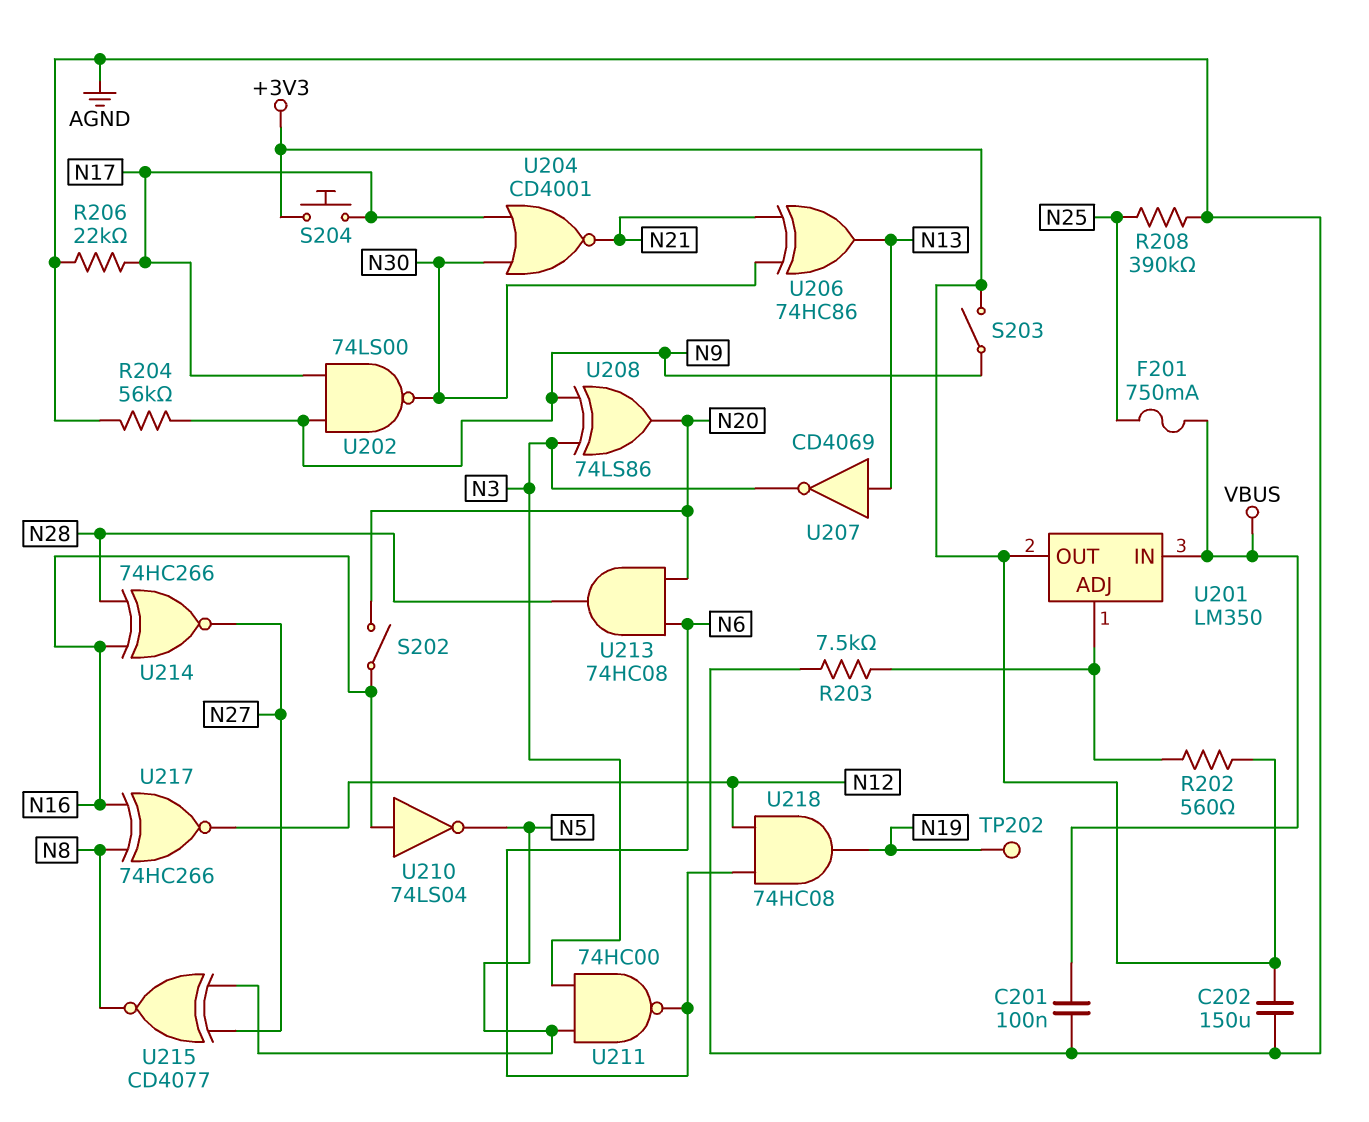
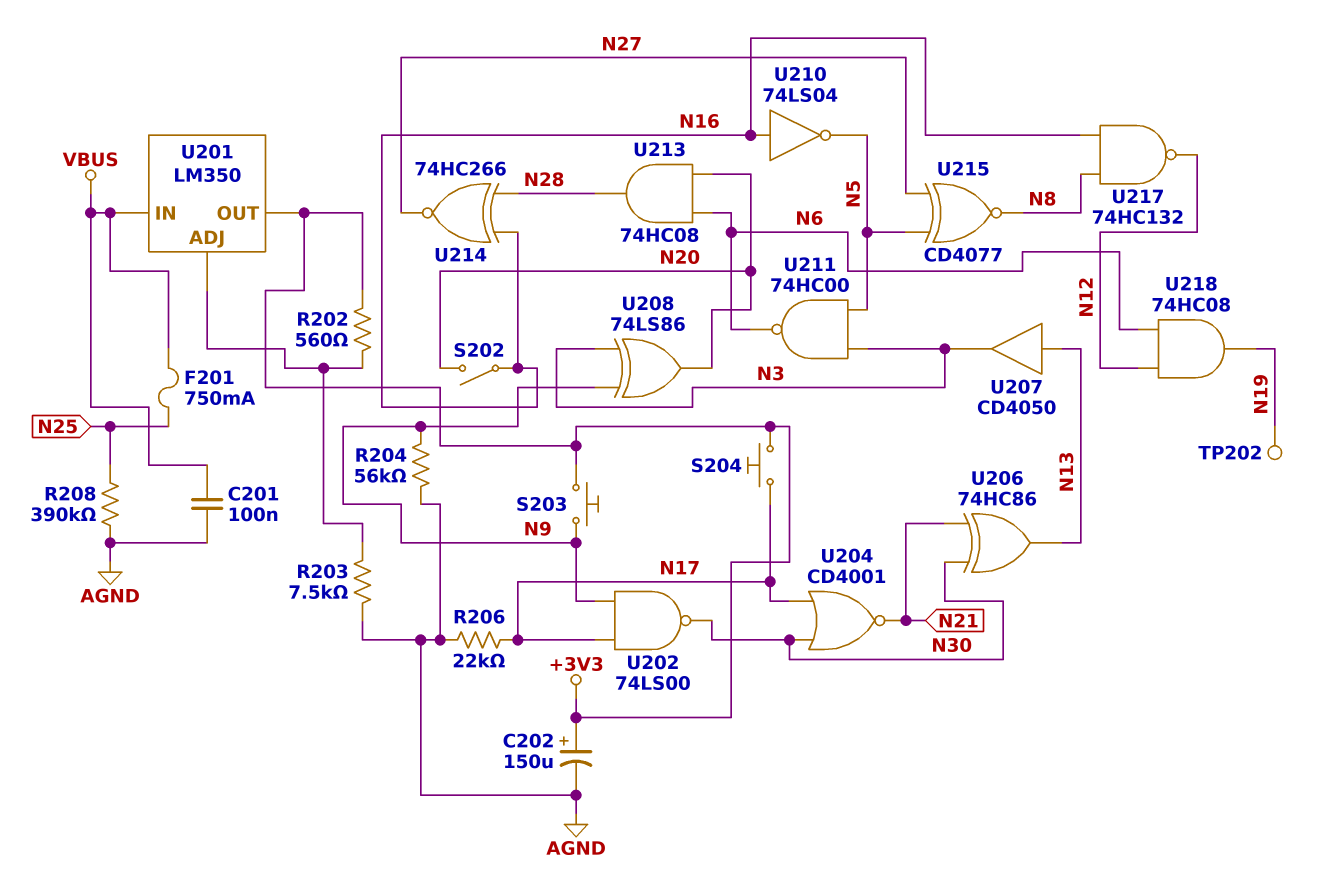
C202: 150uF (+3V3, AGND) -> 150uF (plus +3V3, minus AGND)
S203: switch (+3V3, N9) -> button (+3V3, N9)
U207: NOT CD4069 (in N13, out N3) -> buffer CD4050 (in N13, out N3)
U217: XNOR 74HC266 (in N8, in N16, out N12) -> NAND 74HC132 (in N8, in N16, out N12)

